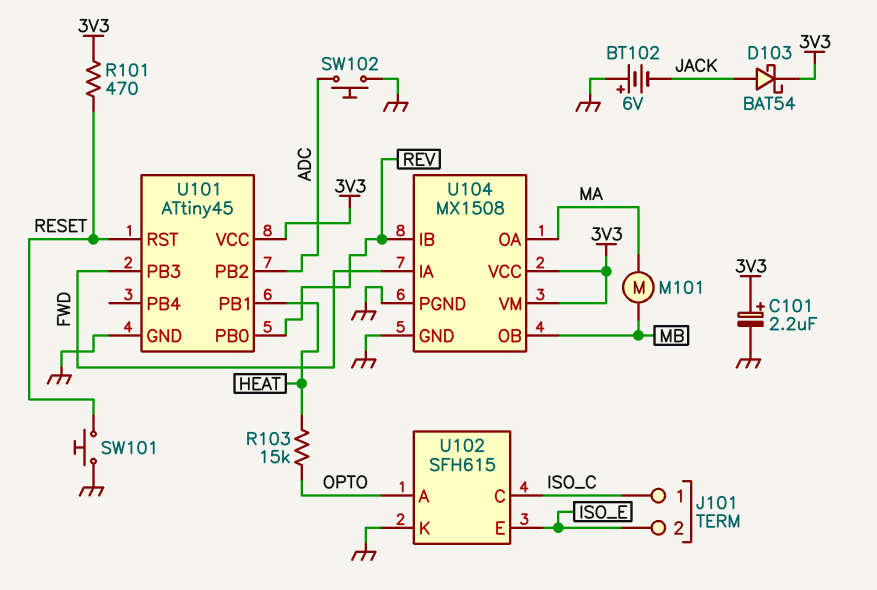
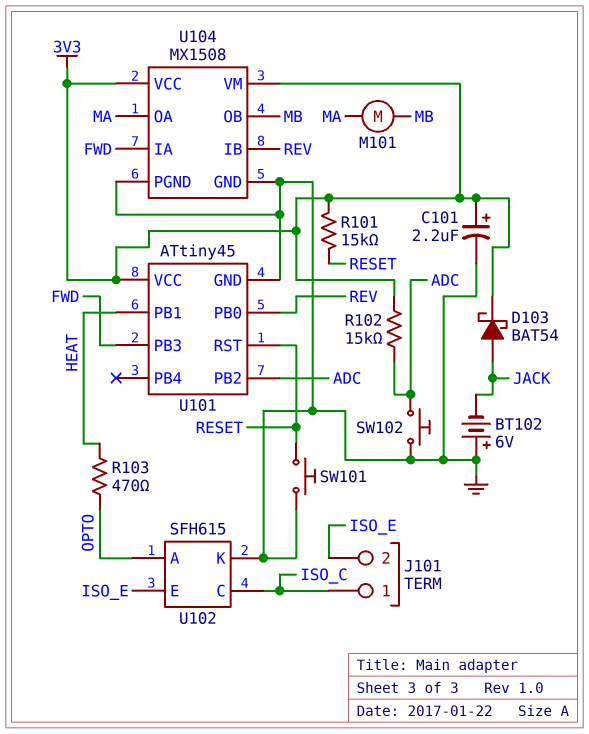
R101: 470 (3V3, RESET) -> 15k (3V3, RESET)
R102: none -> 15k (3V3, ADC)
R103: 15k (HEAT, OPTO) -> 470 (HEAT, OPTO)

